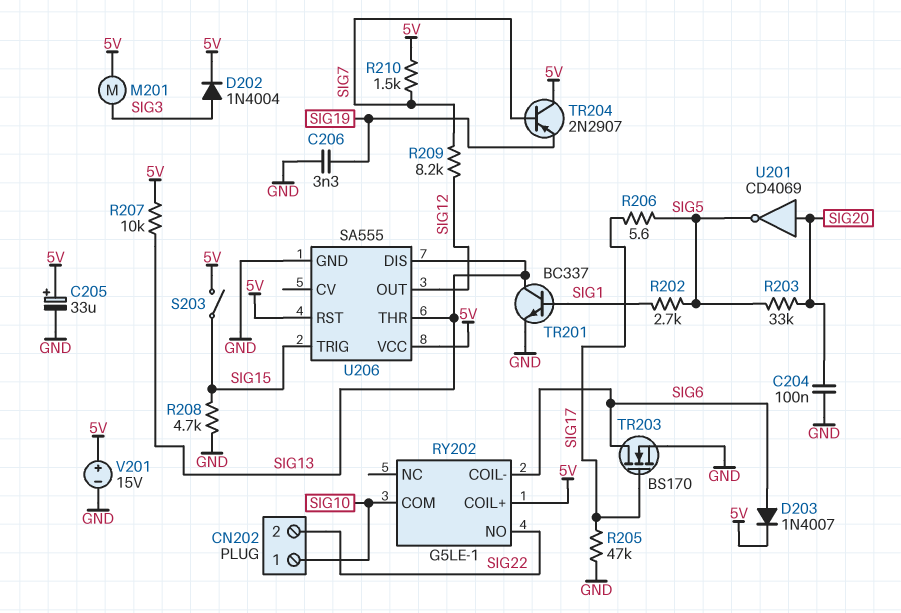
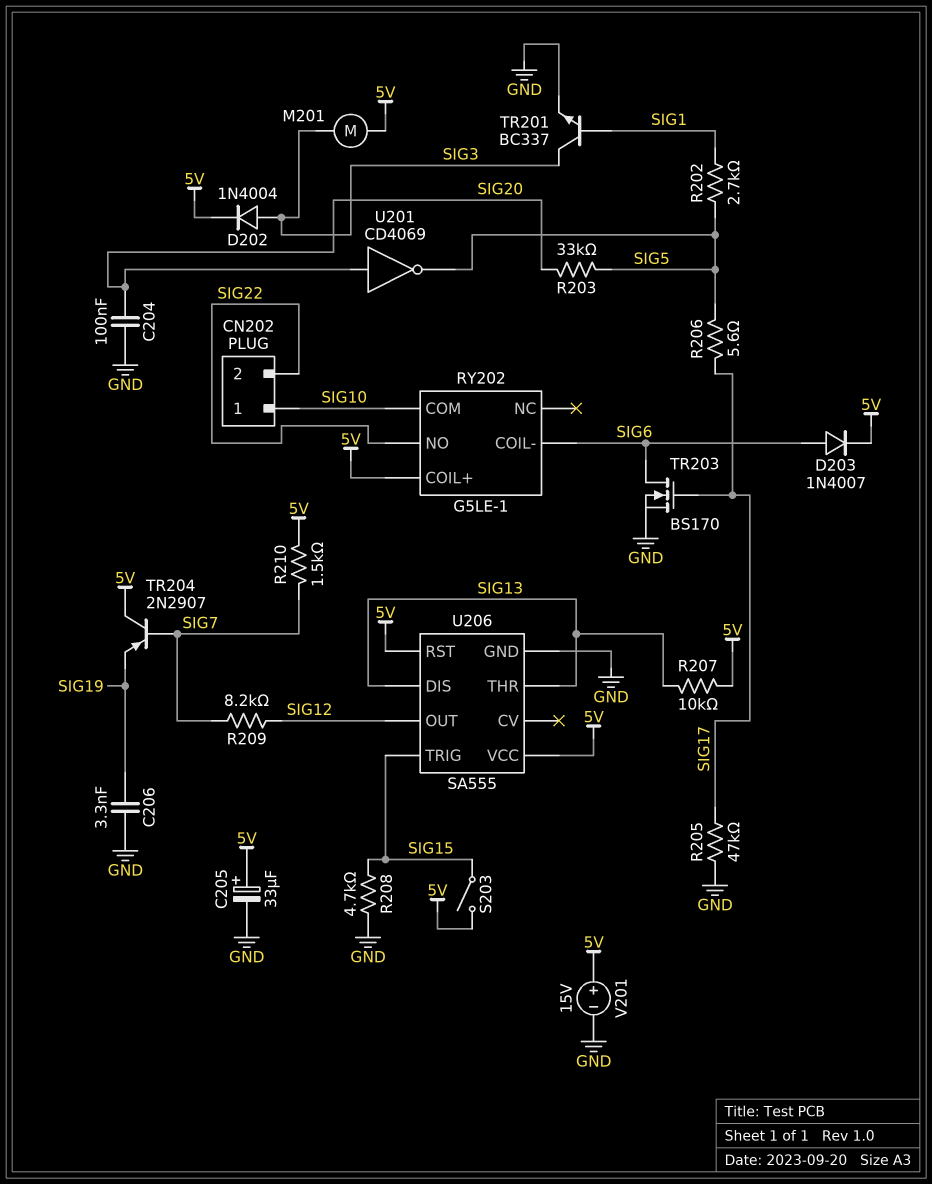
TR201: NPN BC337 (B SIG1, C SIG13, E GND) -> NPN BC337 (B SIG1, C SIG3, E GND)

